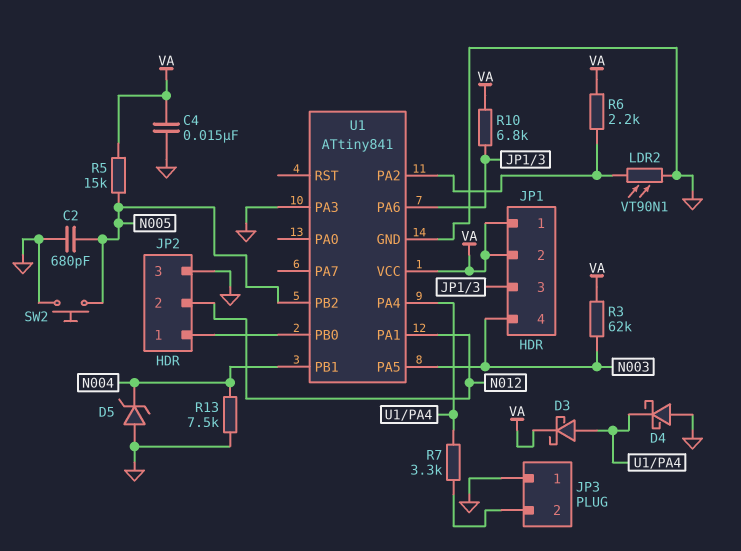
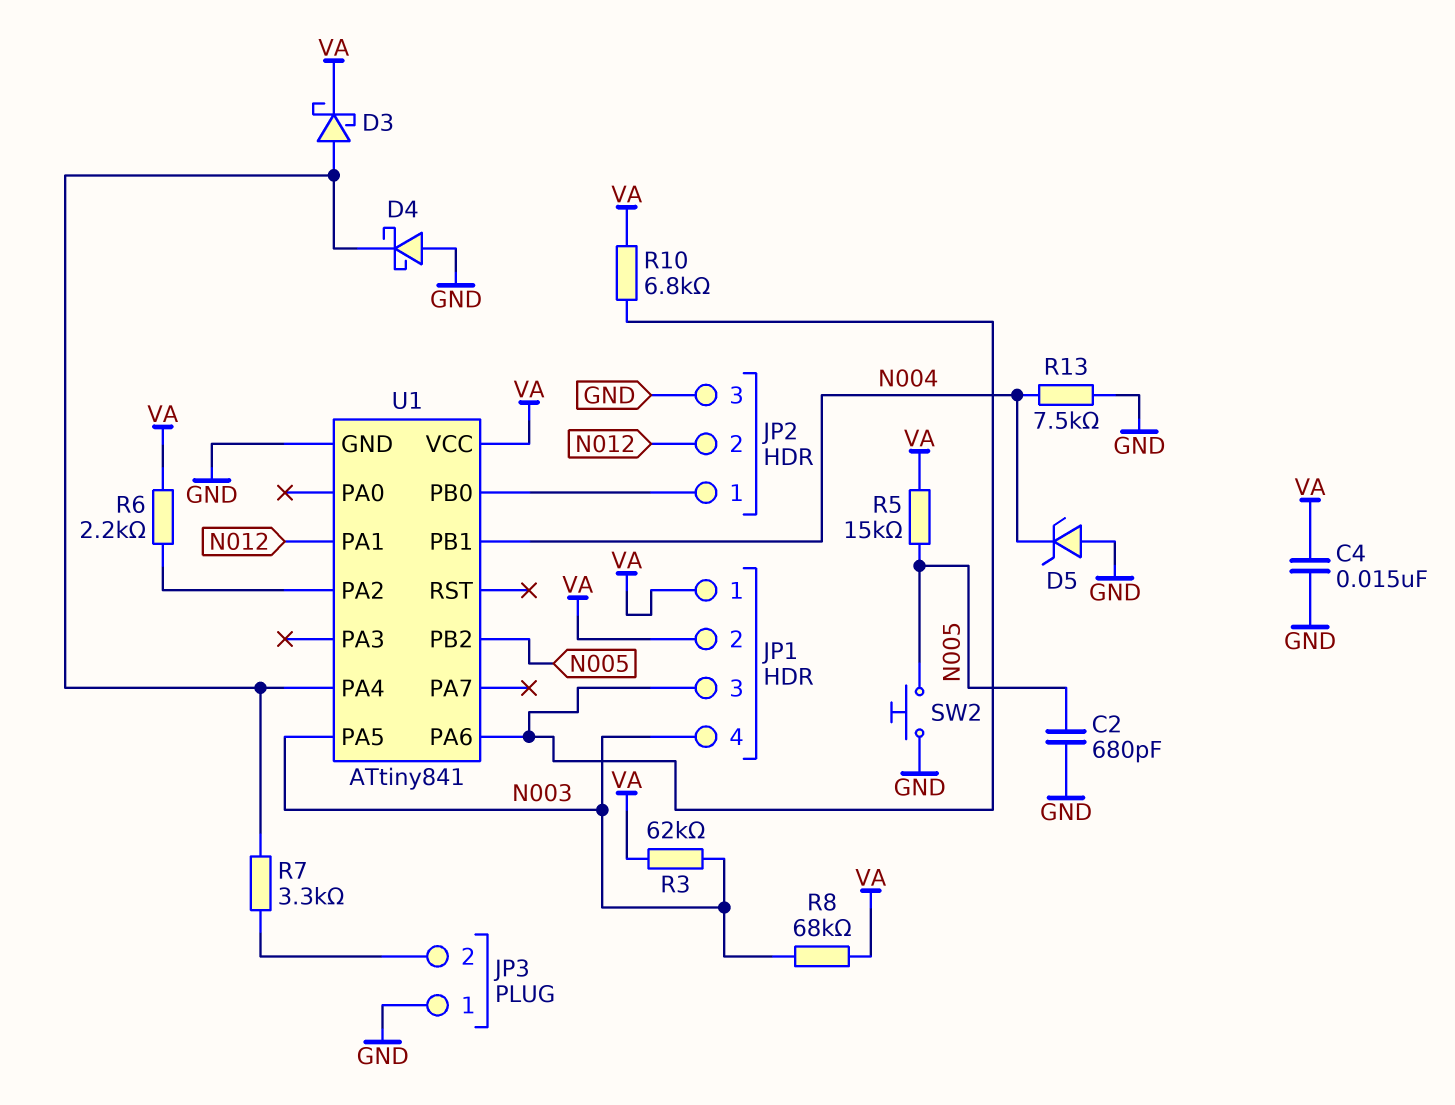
LDR2: VT90N1 (GND, U1/PA2) -> none
R8: none -> 68k (N003, VA)
U1 pin PA3: GND -> none

